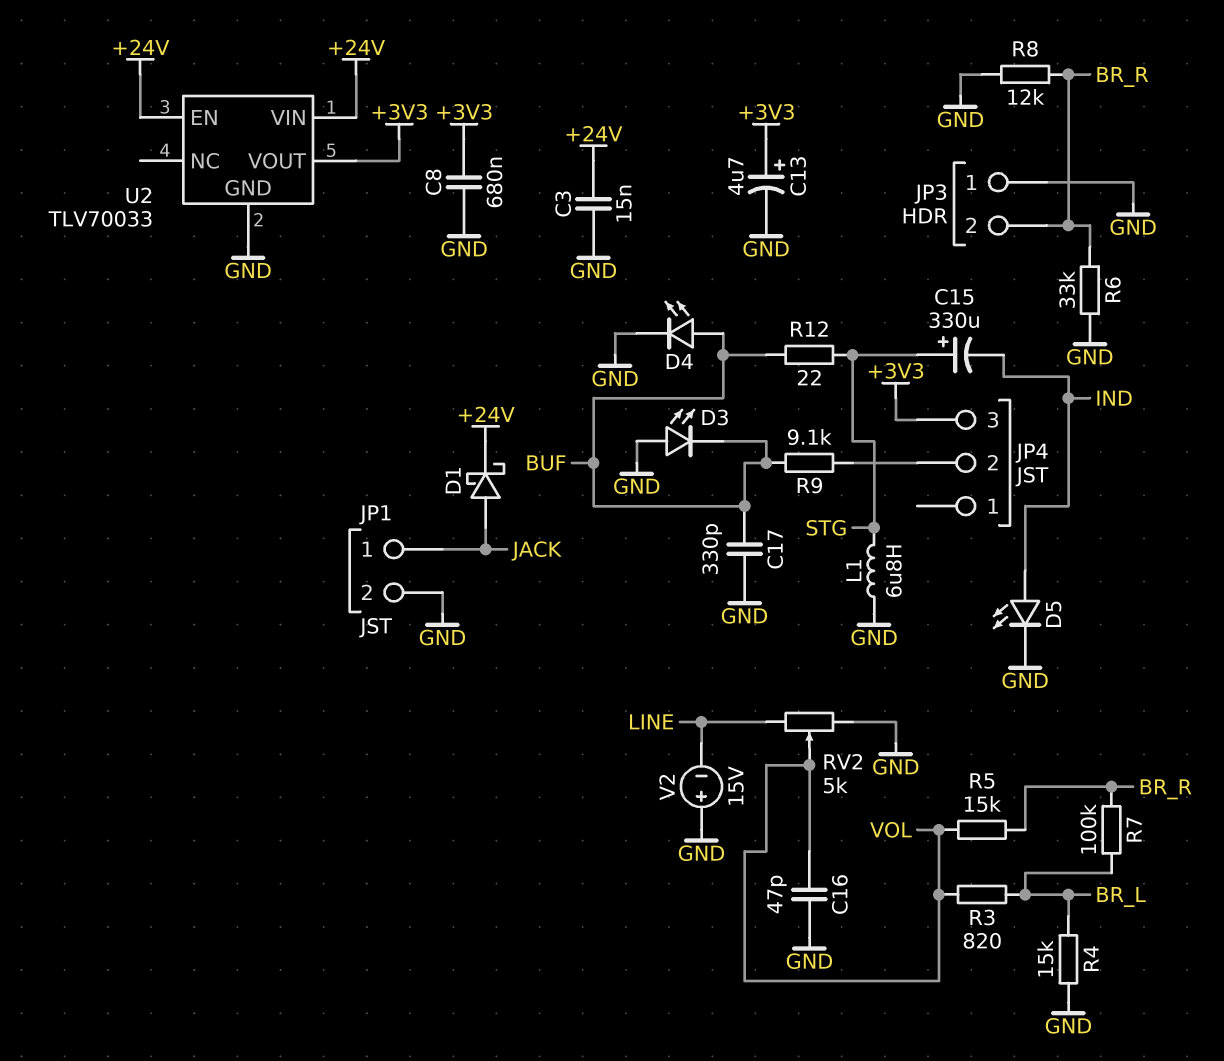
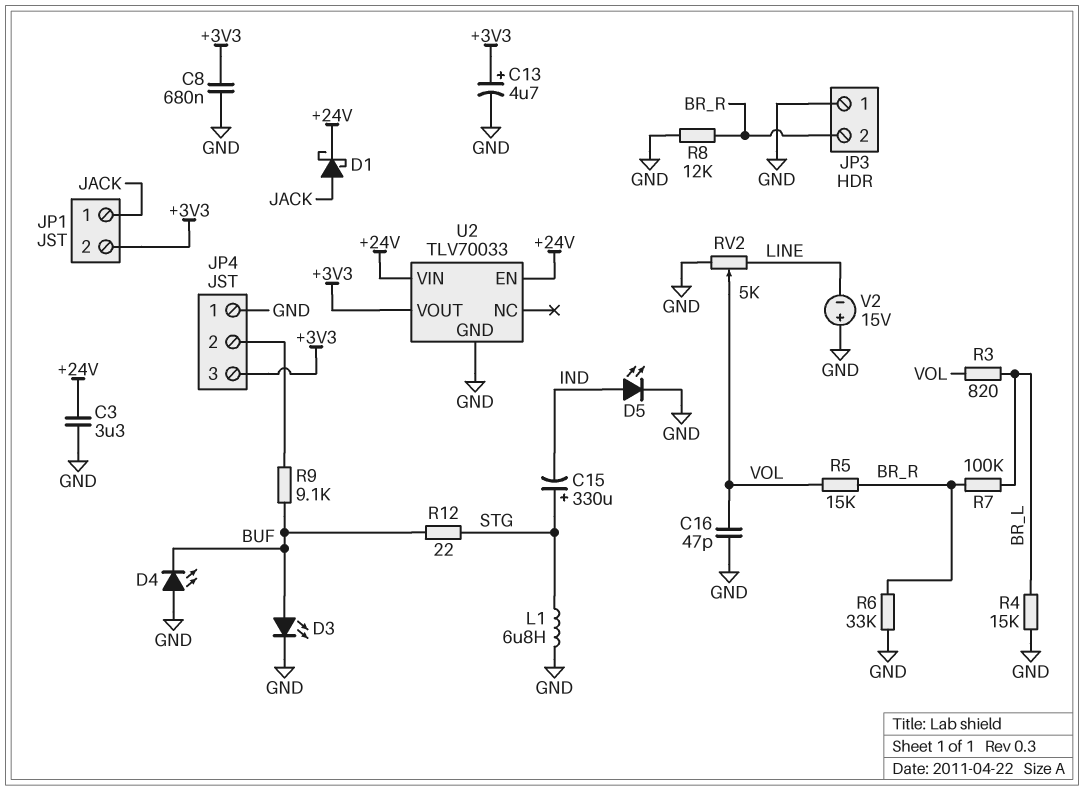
C3: 15nF (+24V, GND) -> 3.3uF (+24V, GND)
C17: 330pF (BUF, GND) -> none
D3: LED (A GND, K BUF) -> LED (A BUF, K GND)
D4: LED (A BUF, K GND) -> LED (A GND, K BUF)
JP1 pin 2: GND -> +3V3
JP4 pin 1: none -> GND

